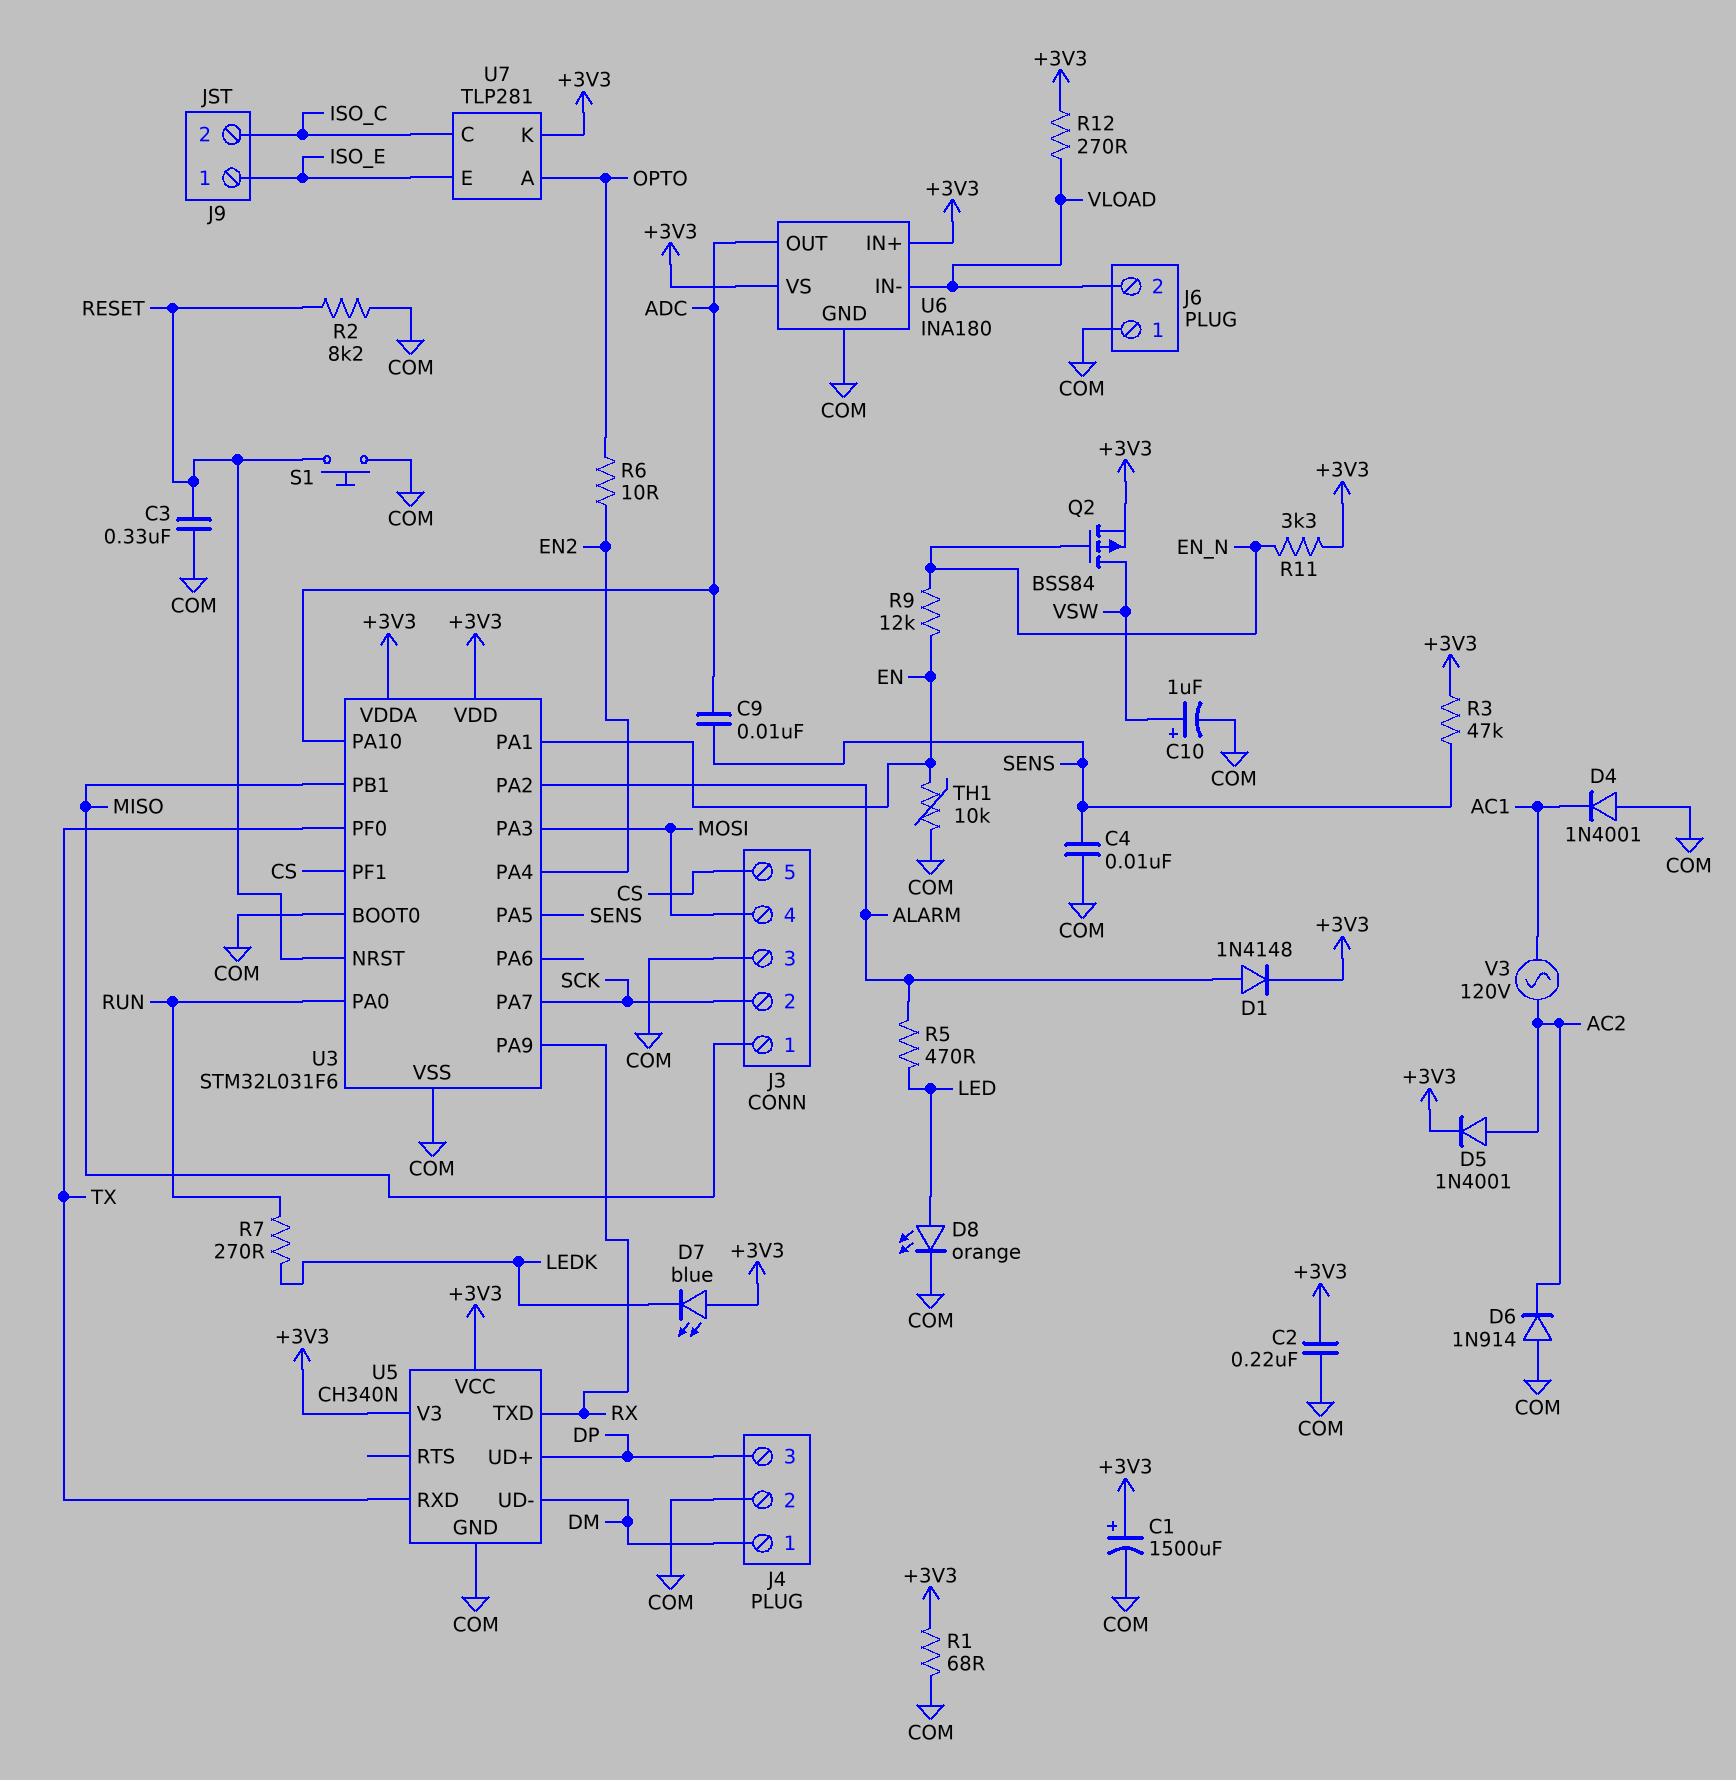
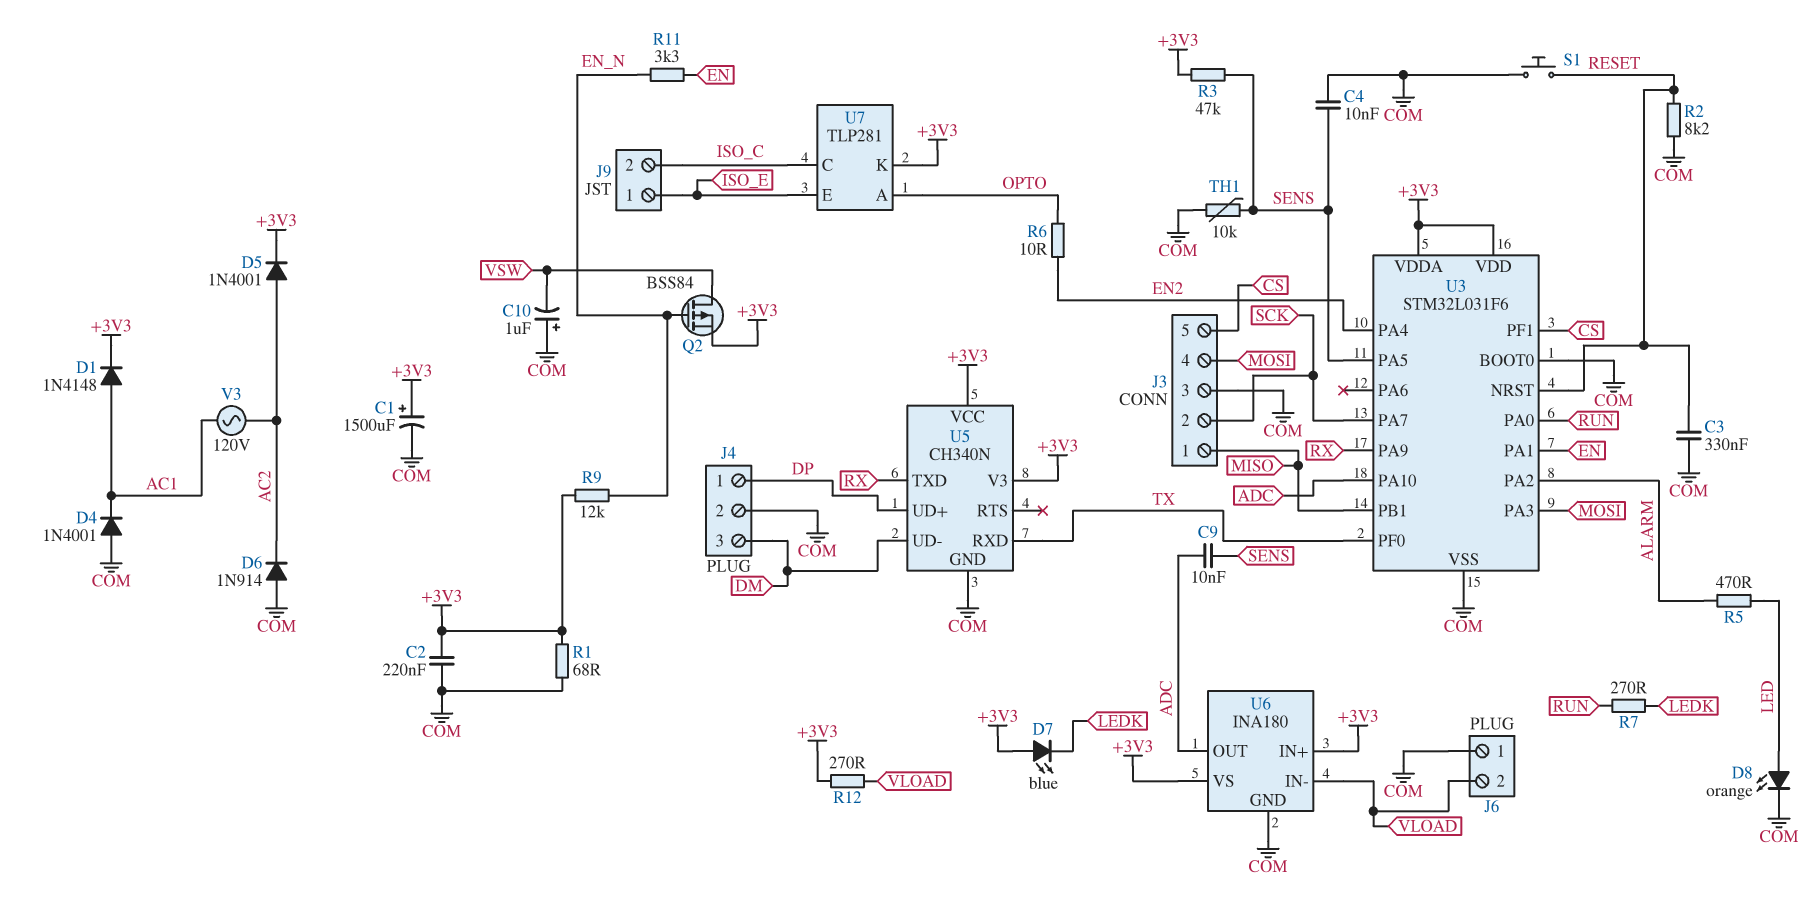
C10: 1uF (plus VSW, minus COM) -> 1uF (plus COM, minus VSW)
D1: diode 1N4148 (A ALARM, K +3V3) -> diode 1N4148 (A AC1, K +3V3)
J4 pin 1: DM -> DP
J4 pin 3: DP -> DM
R9: 12k (EN, EN_N) -> 12k (+3V3, EN_N)
R11: 3.3k (+3V3, EN_N) -> 3.3k (EN, EN_N)
TH1: 10k (COM, EN) -> 10k (COM, SENS)

